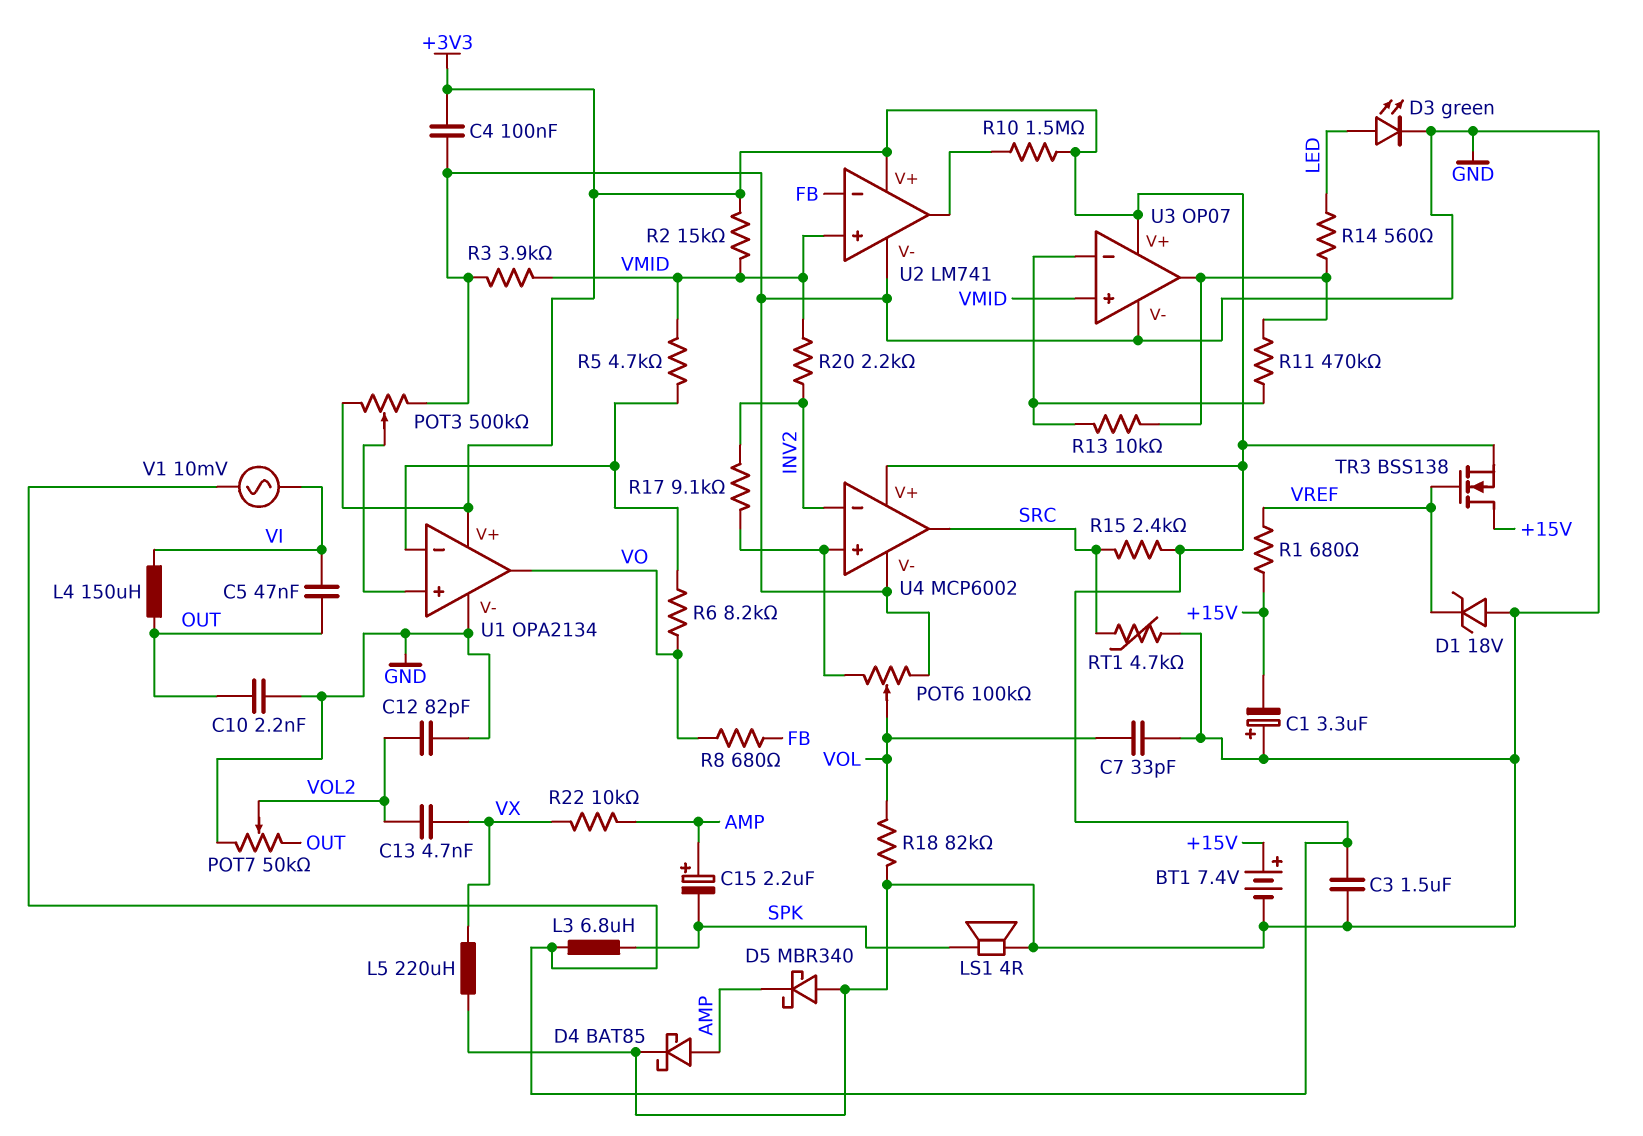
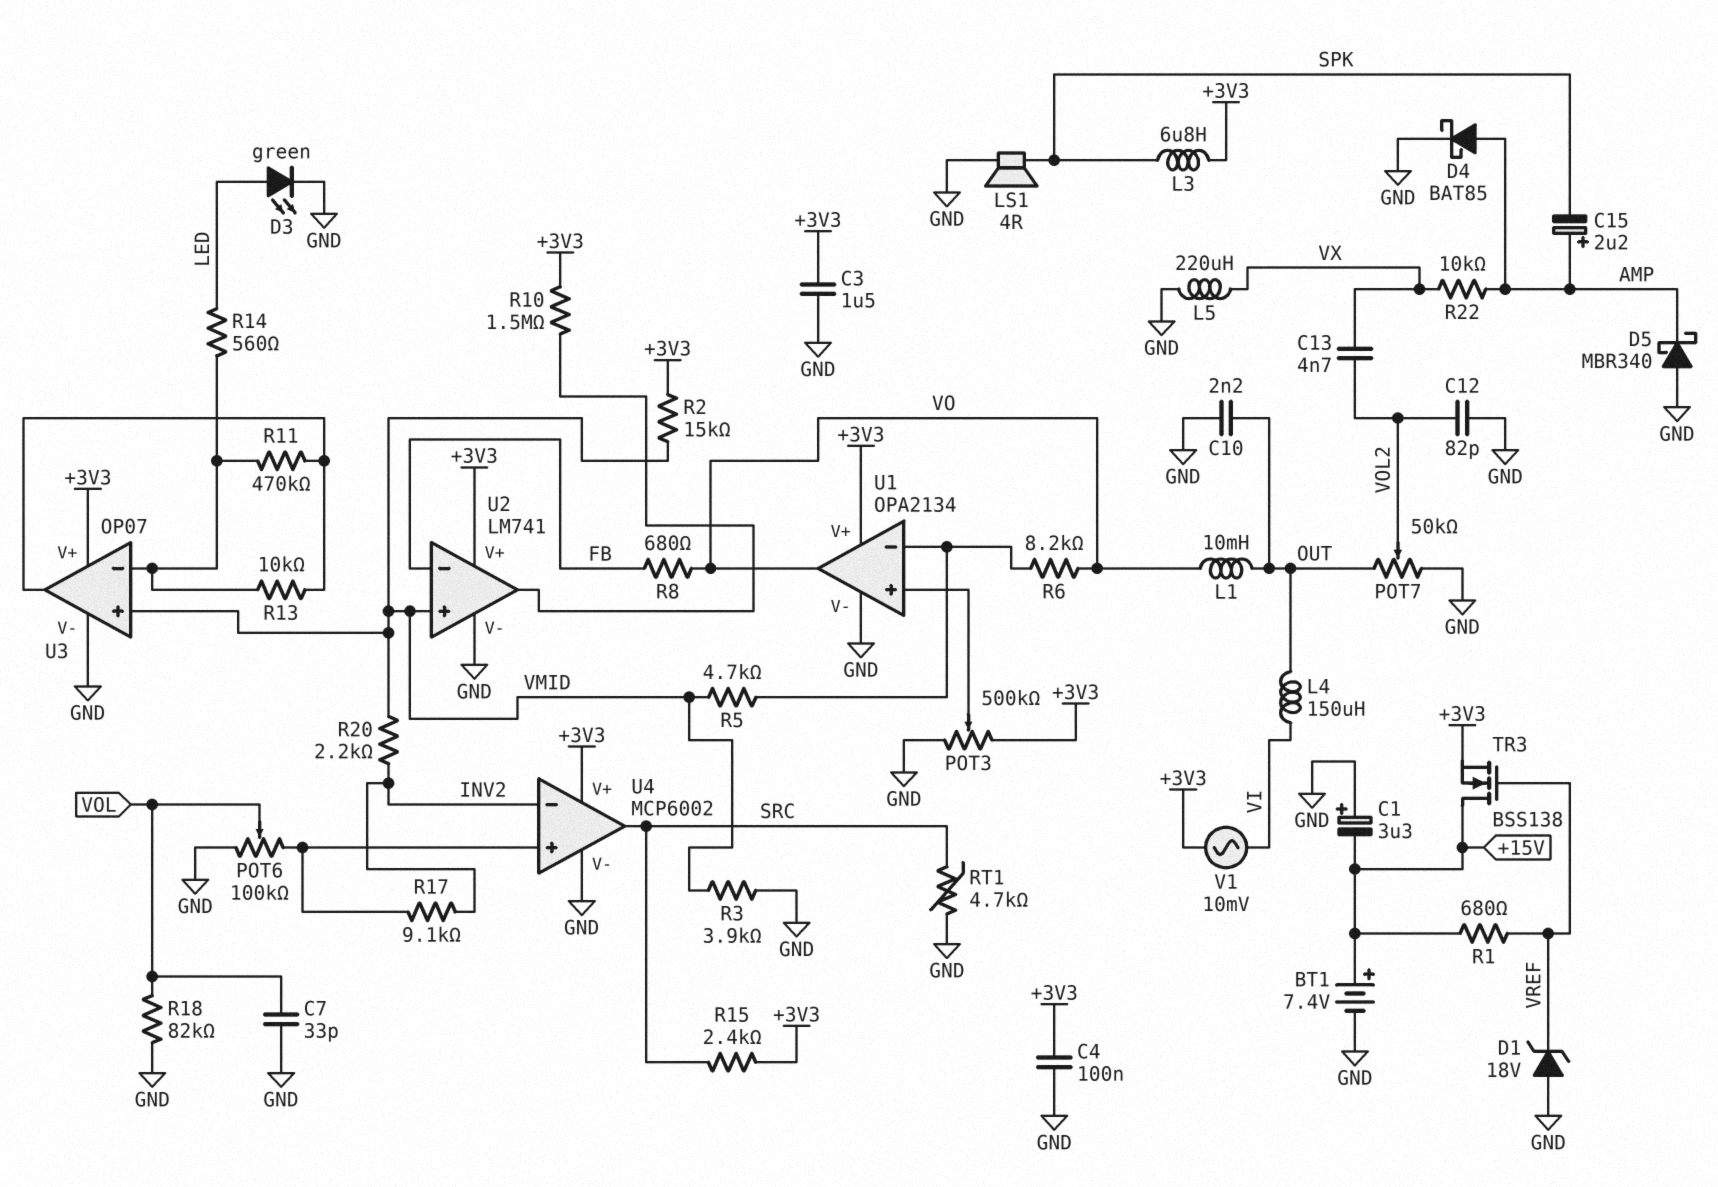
C5: 47nF (OUT, VI) -> none
L1: none -> 10mH (OUT, VO)
R14: 560 (LED, U3/out) -> 560 (LED, U3/in-)

